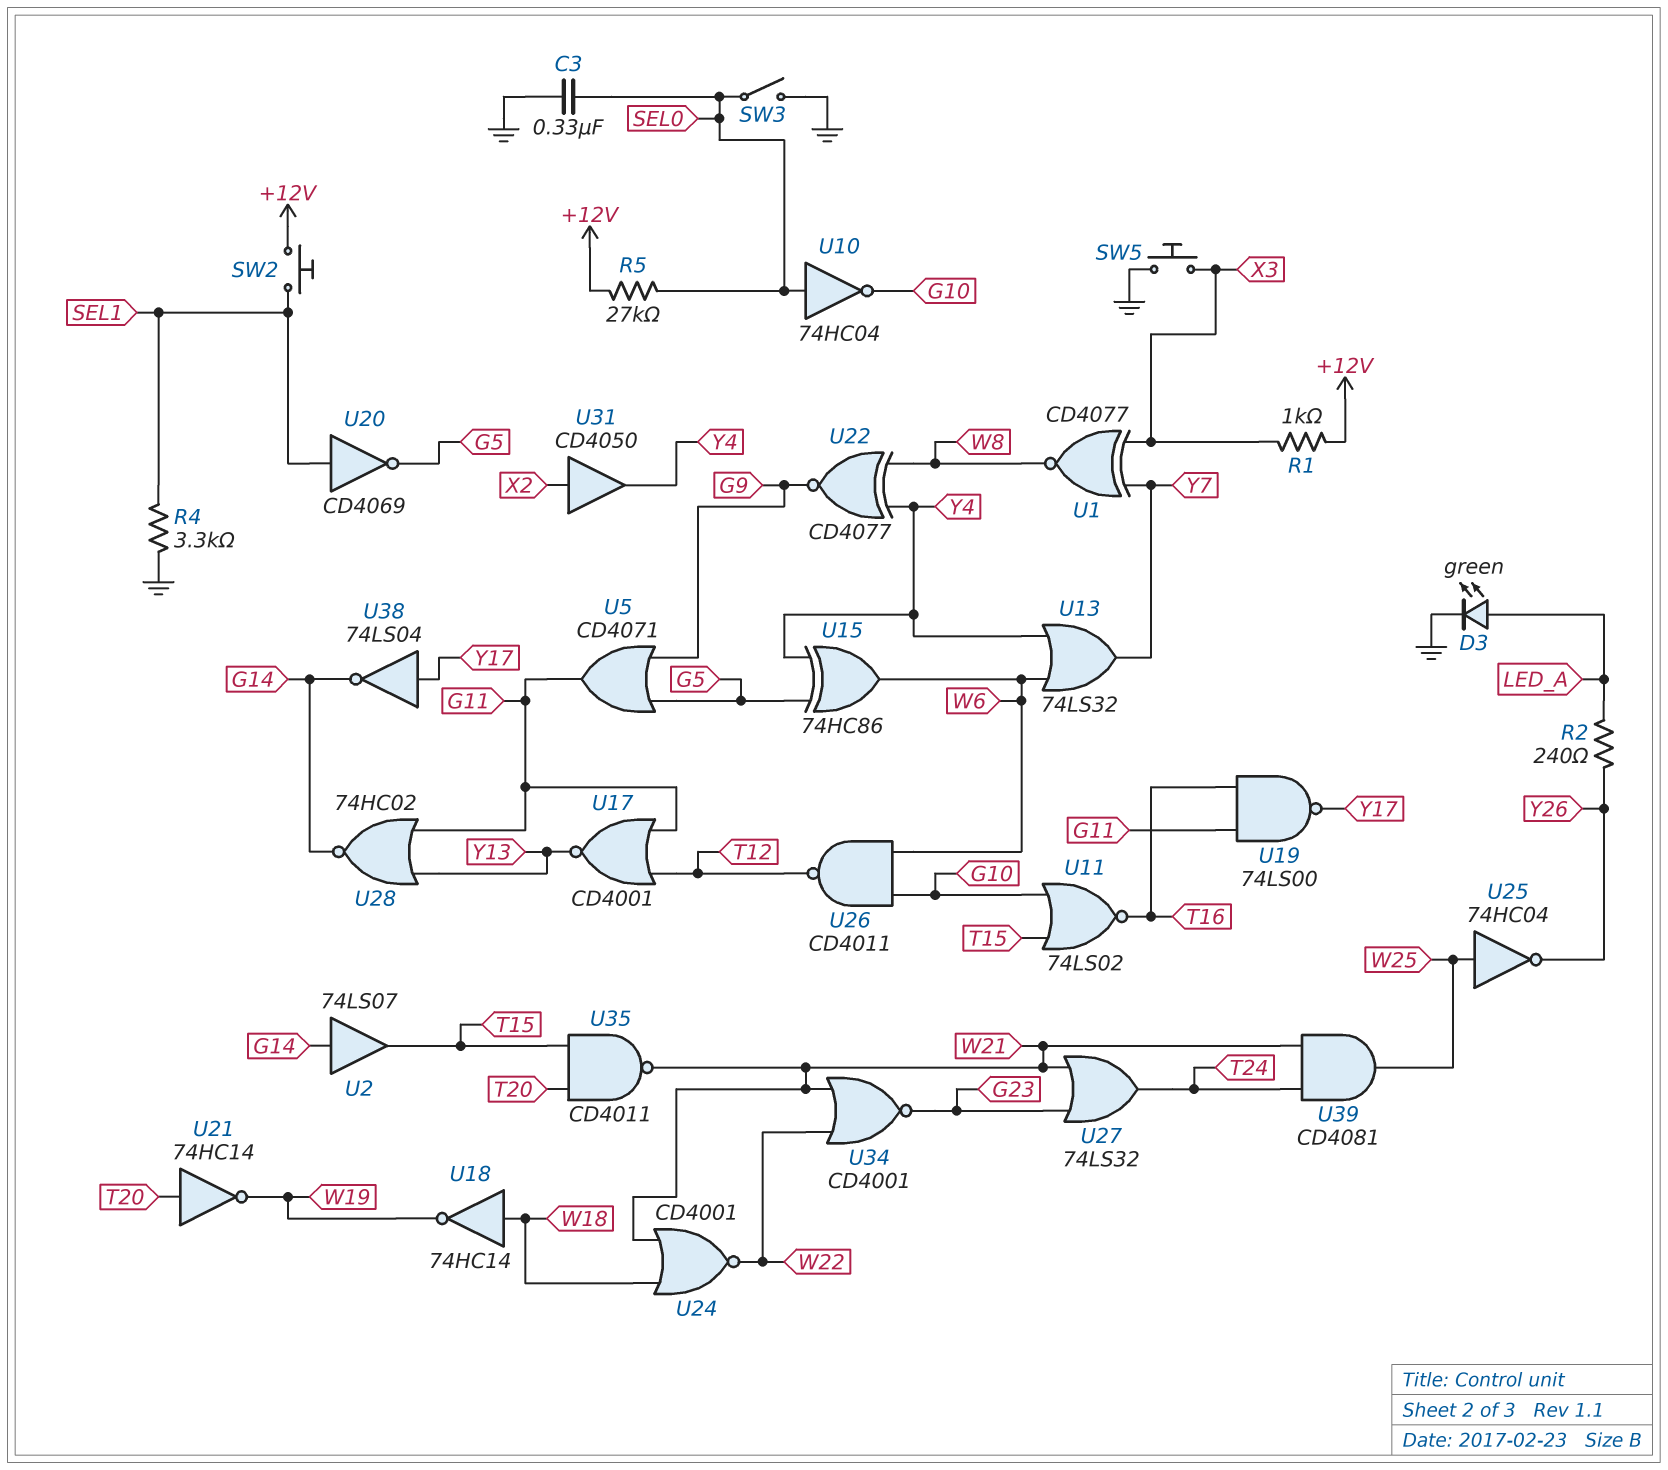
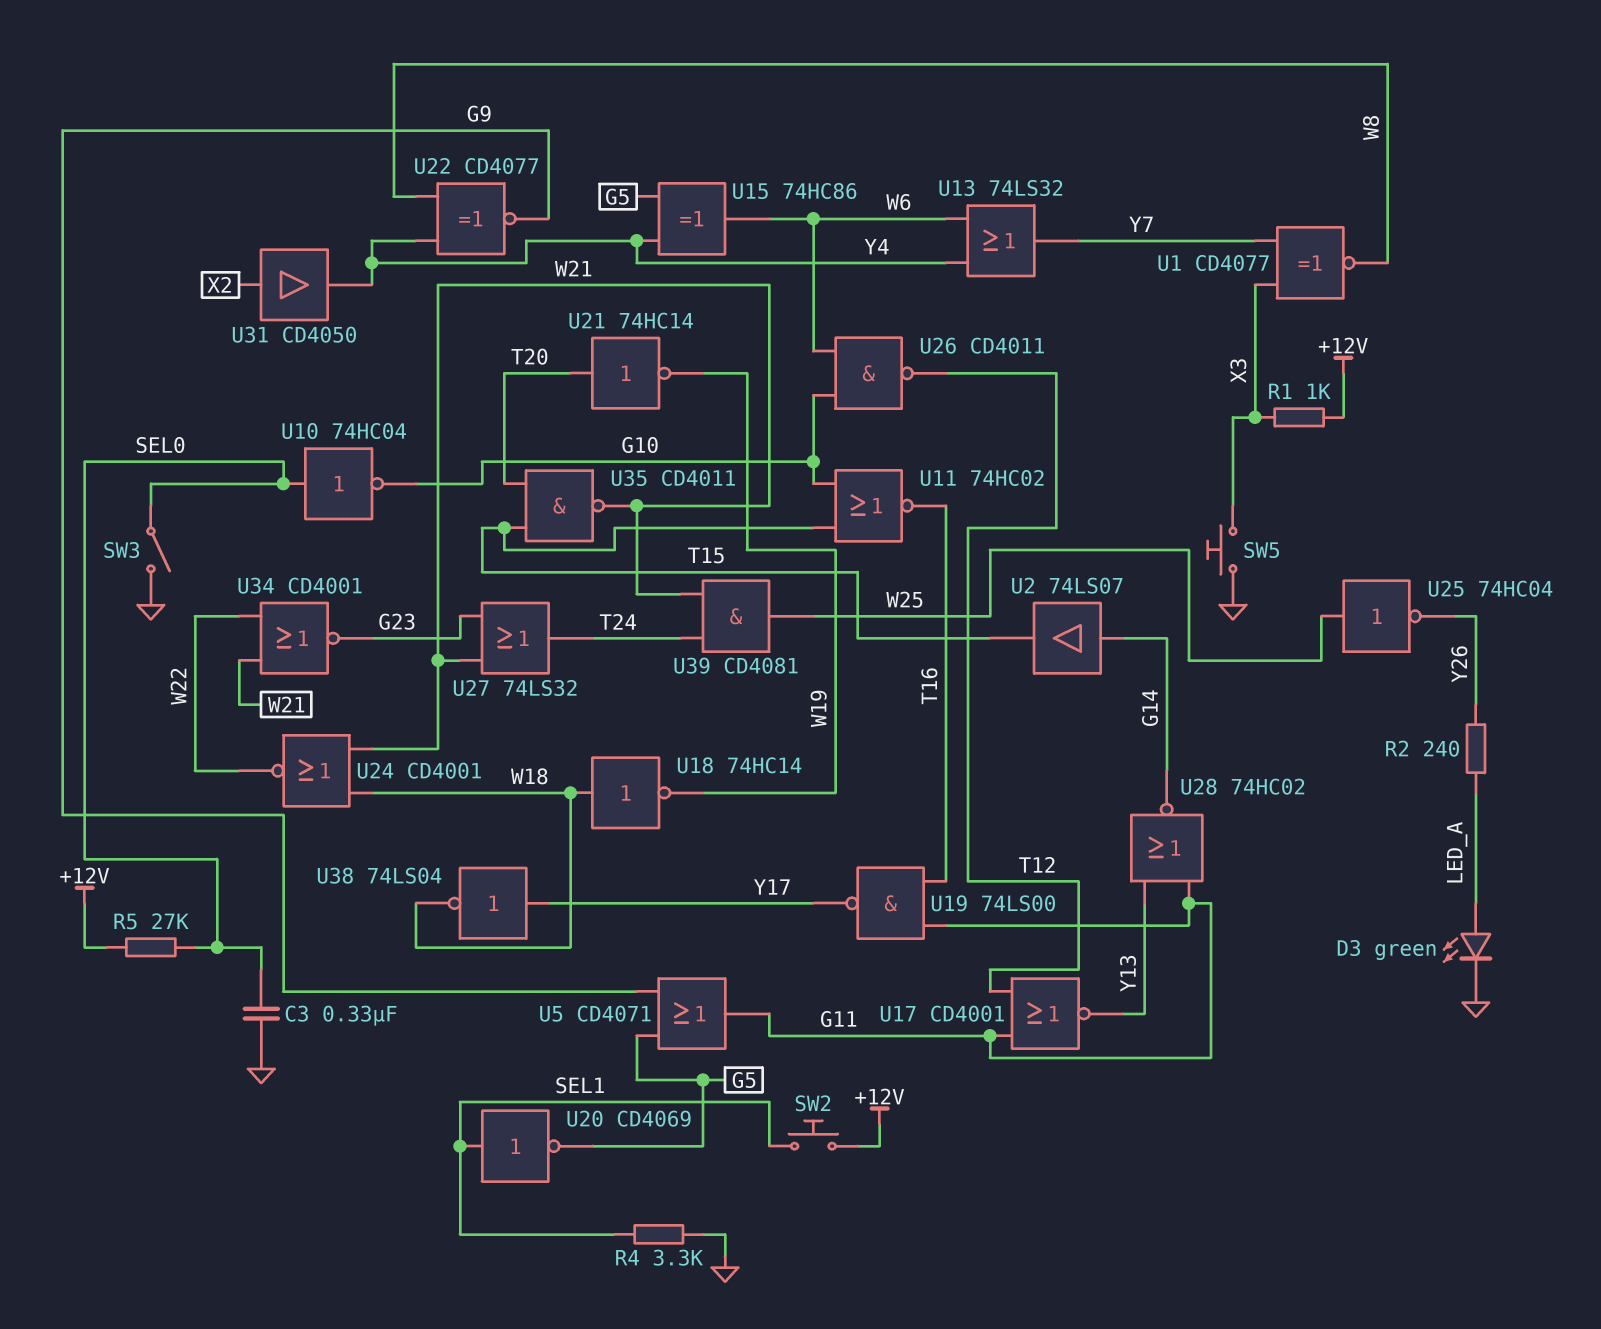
U11: NOR 74LS02 (in G10, in T15, out T16) -> NOR 74HC02 (in G10, in T15, out T16)
U38: NOT 74LS04 (in Y17, out G14) -> NOT 74LS04 (in Y17, out W18)

